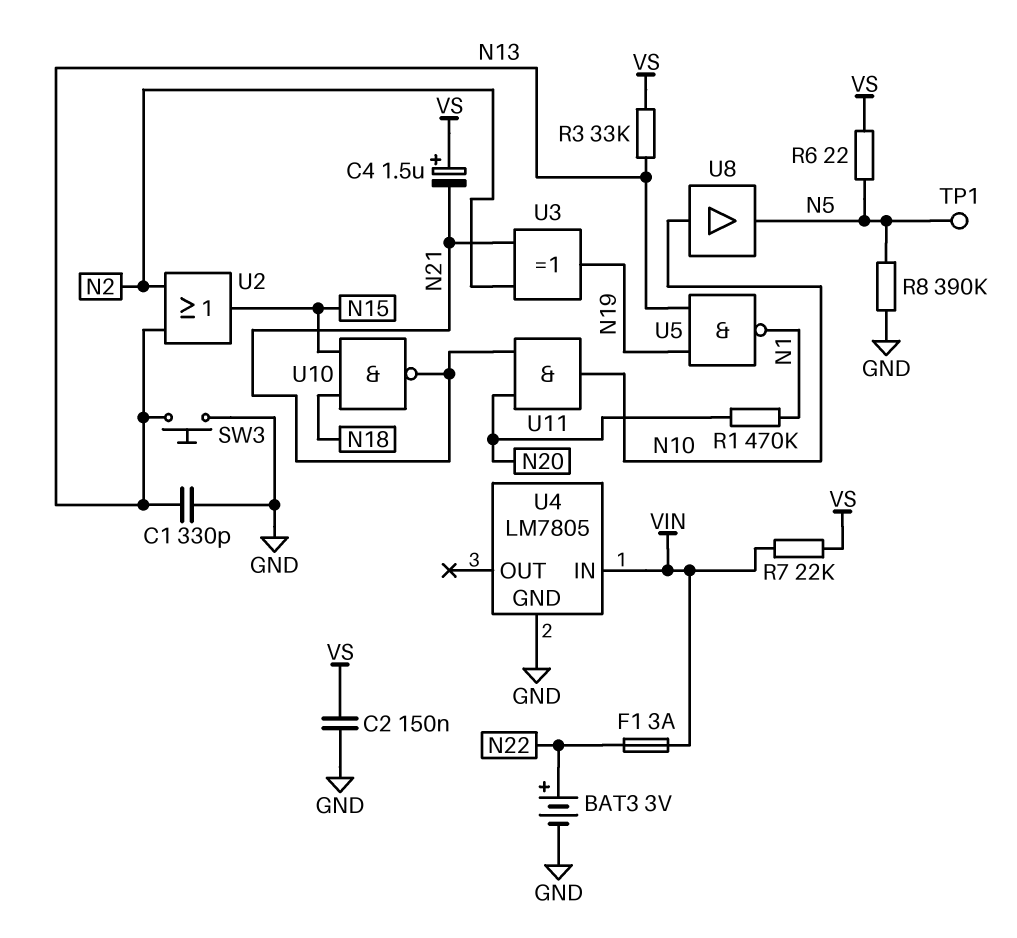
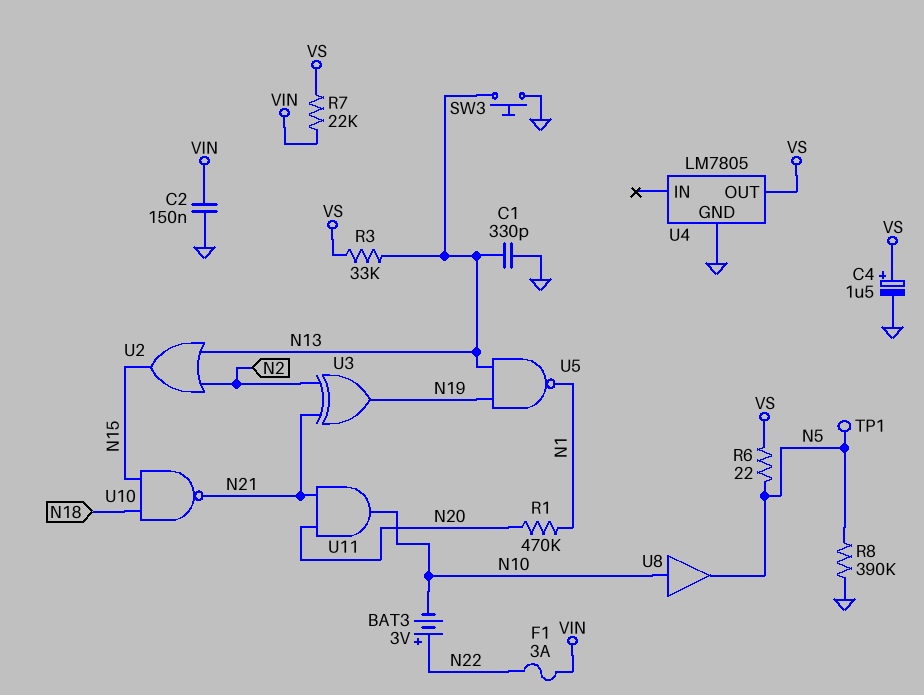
BAT3: 3V (plus N22, minus GND) -> 3V (plus N22, minus N10)
C2: 150nF (GND, VS) -> 150nF (GND, VIN)
C4: 1.5uF (plus VS, minus N21) -> 1.5uF (plus VS, minus GND)
U4 pin IN: VIN -> none
U4 pin OUT: none -> VS

